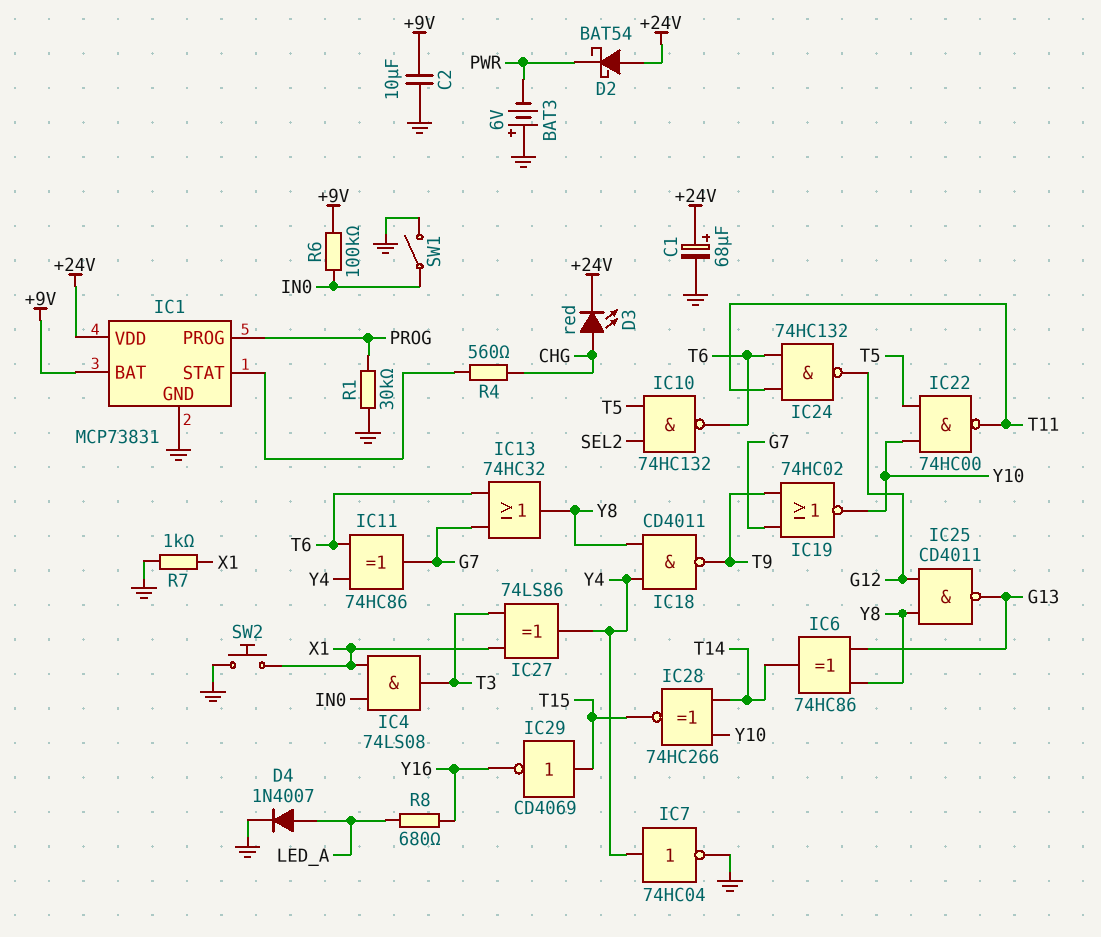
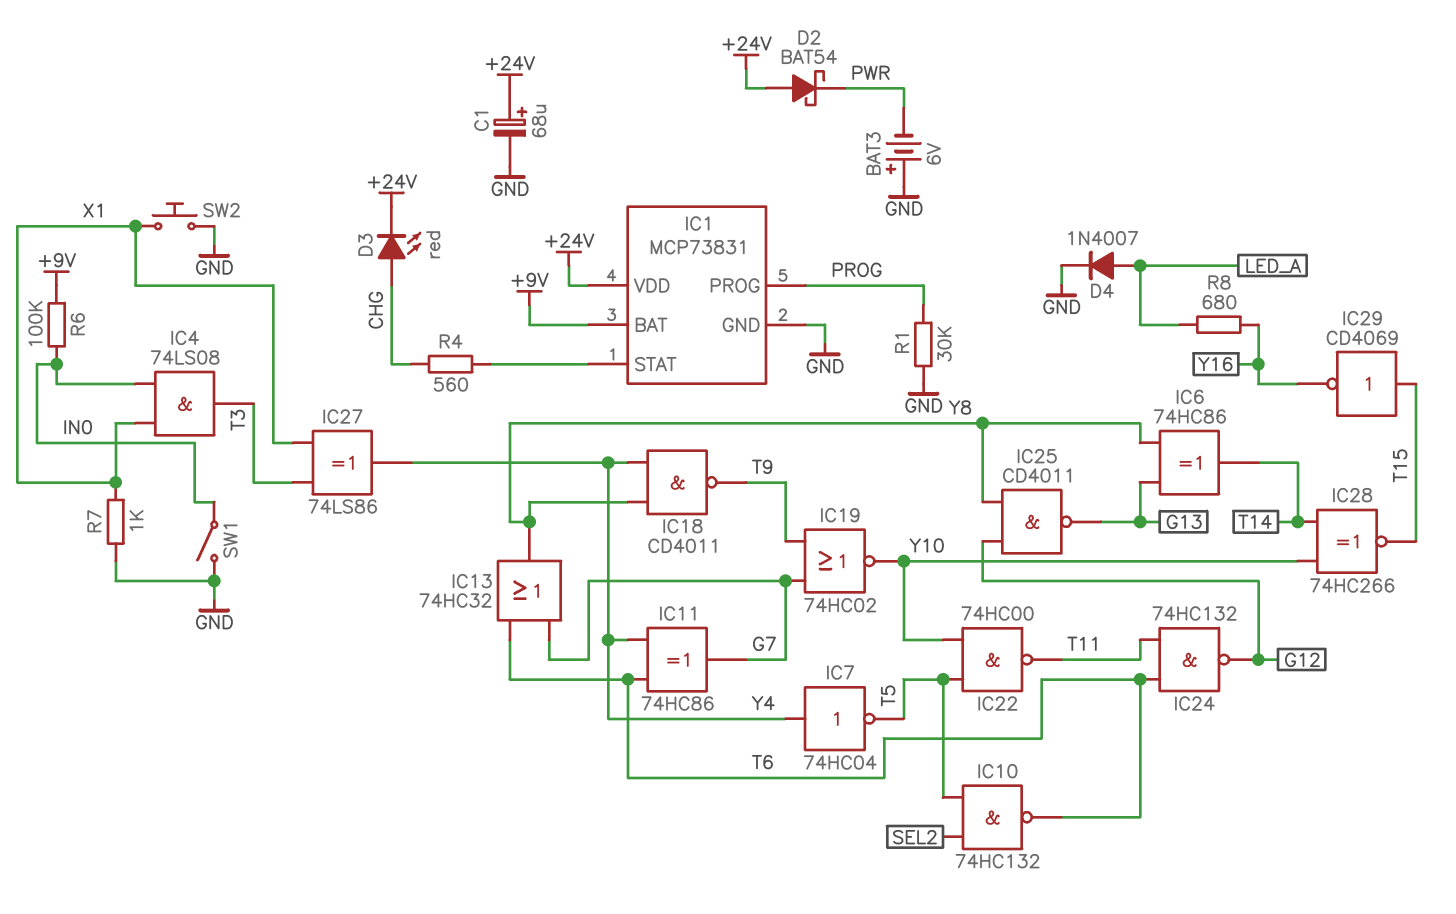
C2: 10uF (+9V, GND) -> none
IC7: NOT 74HC04 (in Y4, out GND) -> NOT 74HC04 (in Y4, out T5)

